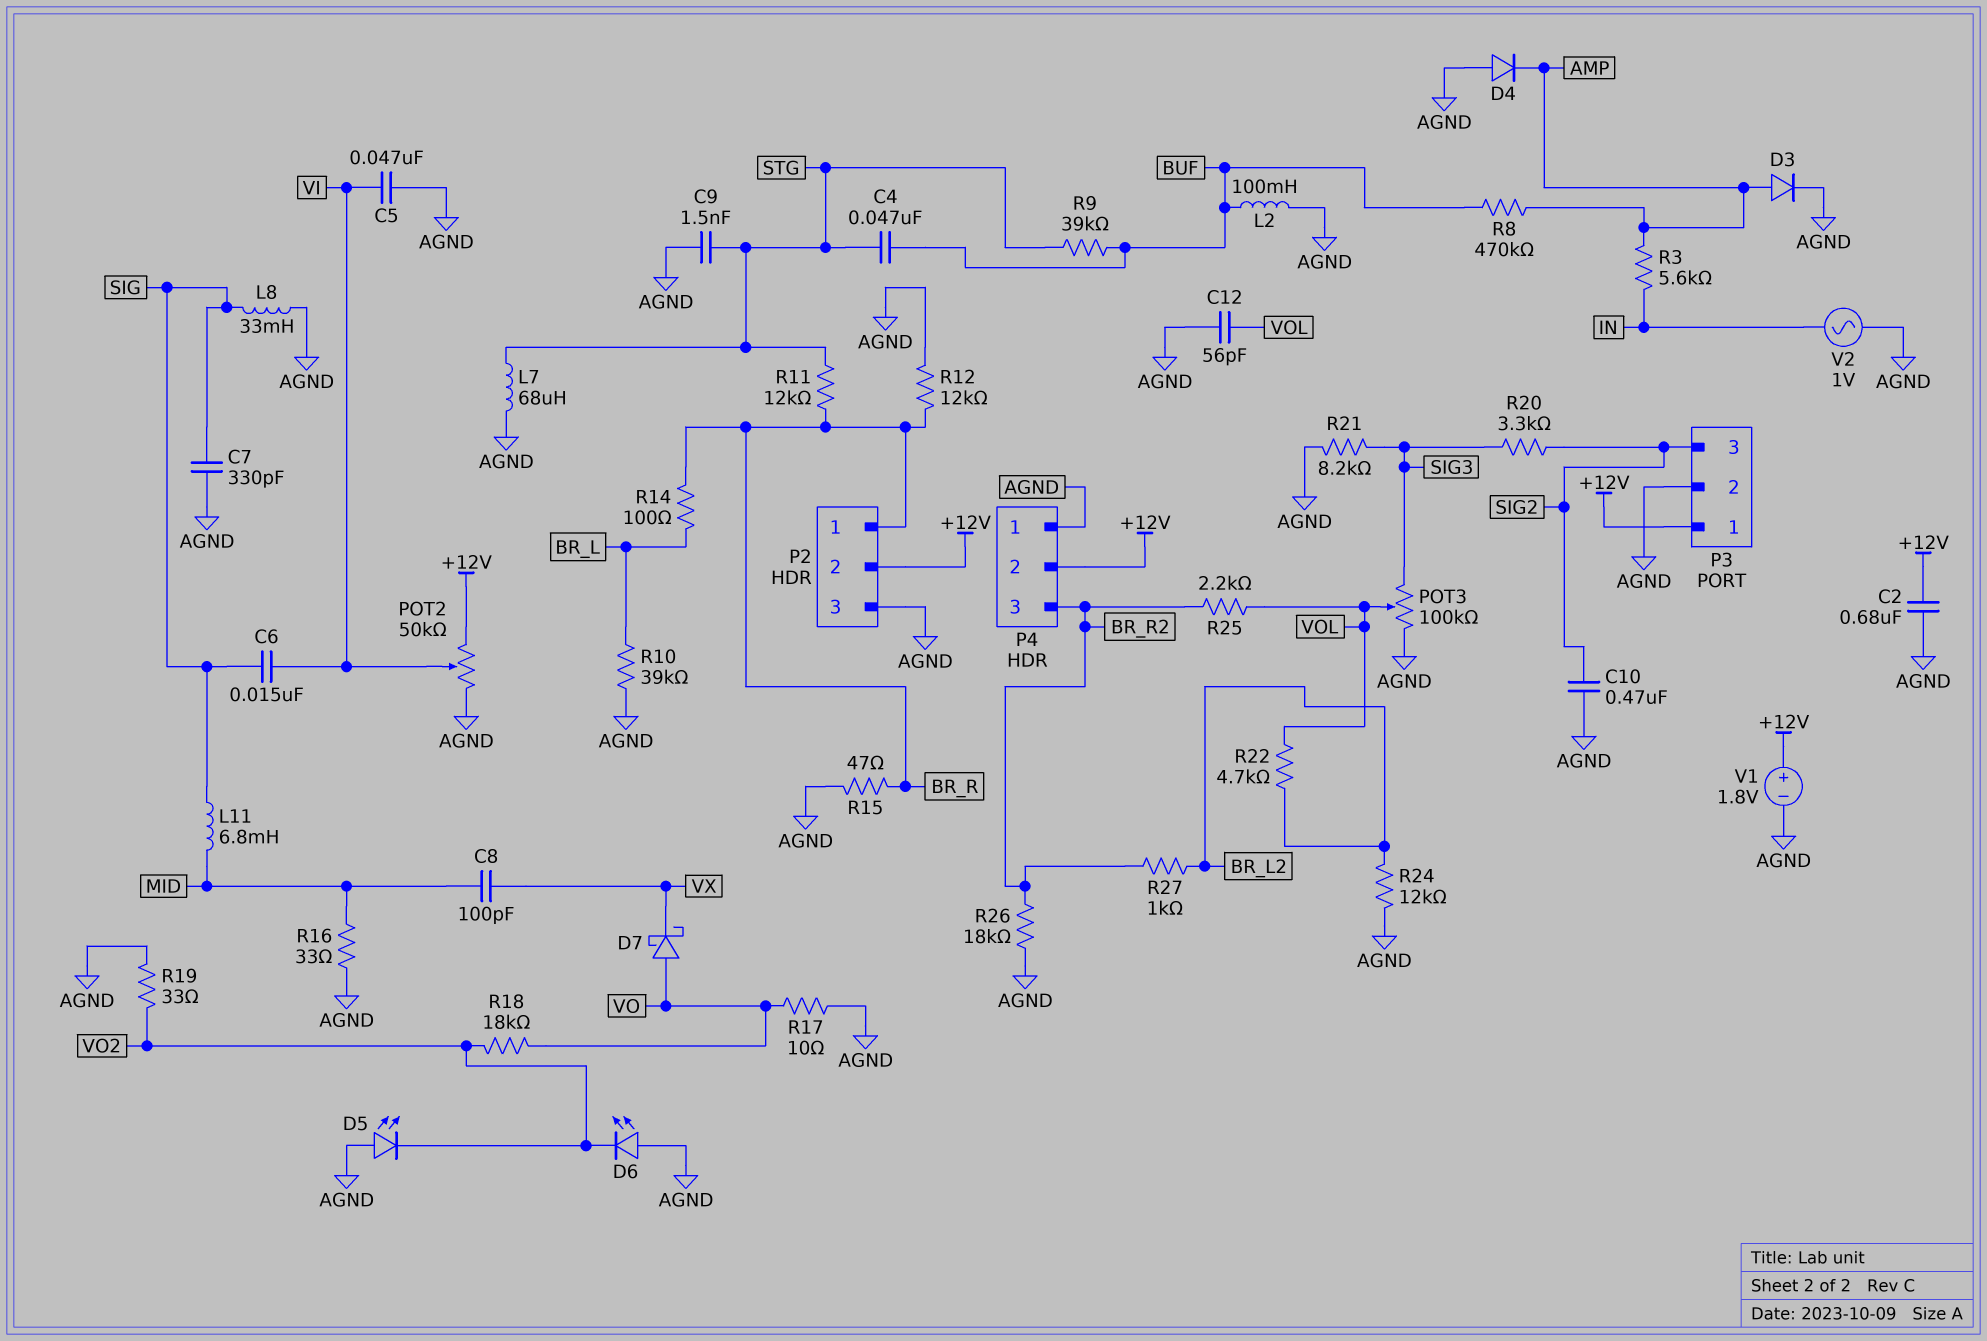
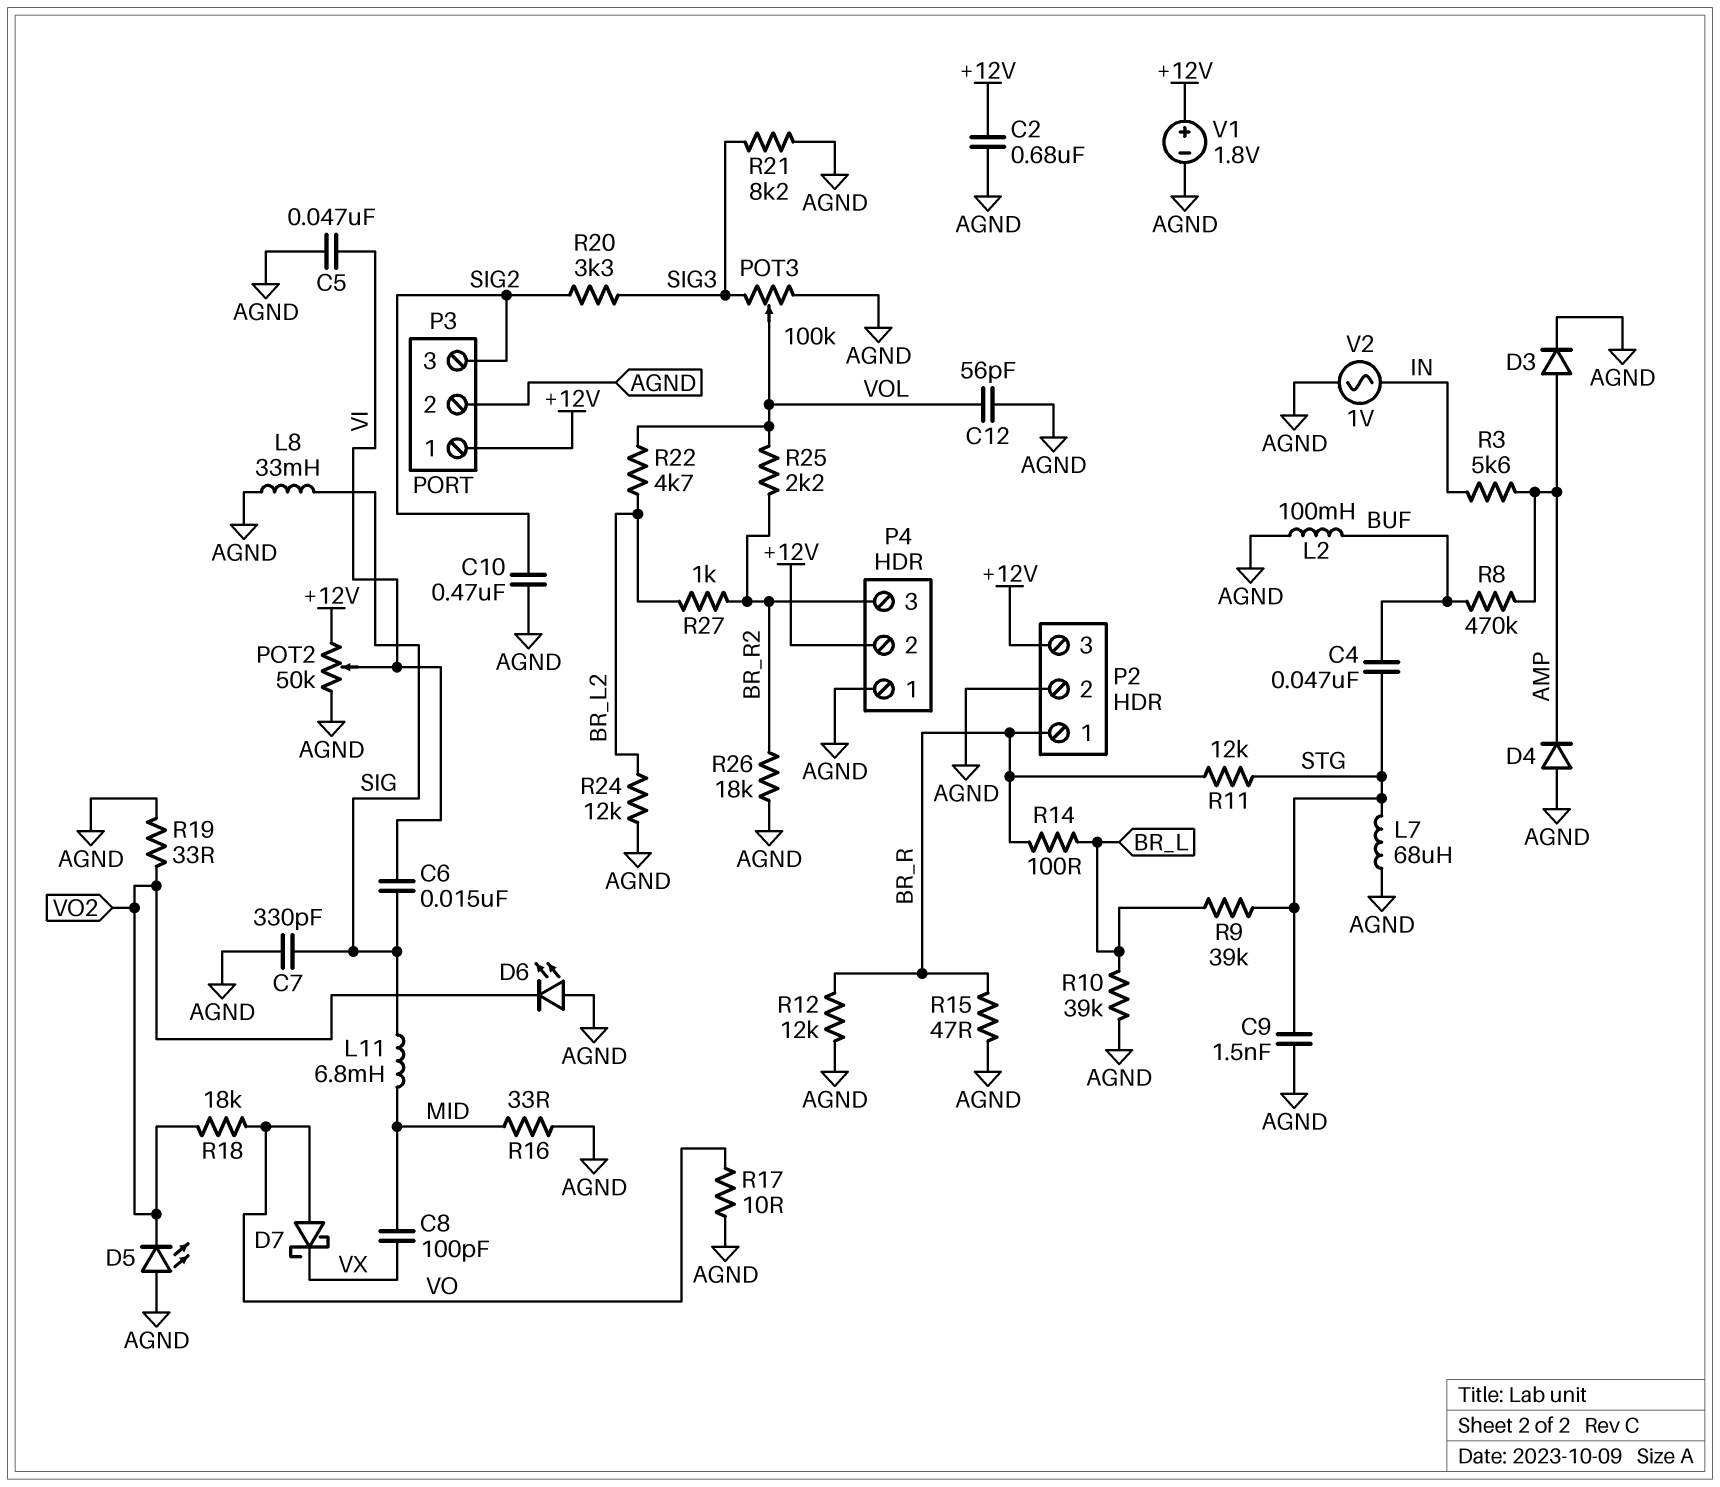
P2 pin 2: +12V -> AGND
P2 pin 3: AGND -> +12V
R9: 39k (BUF, STG) -> 39k (BR_L, STG)

